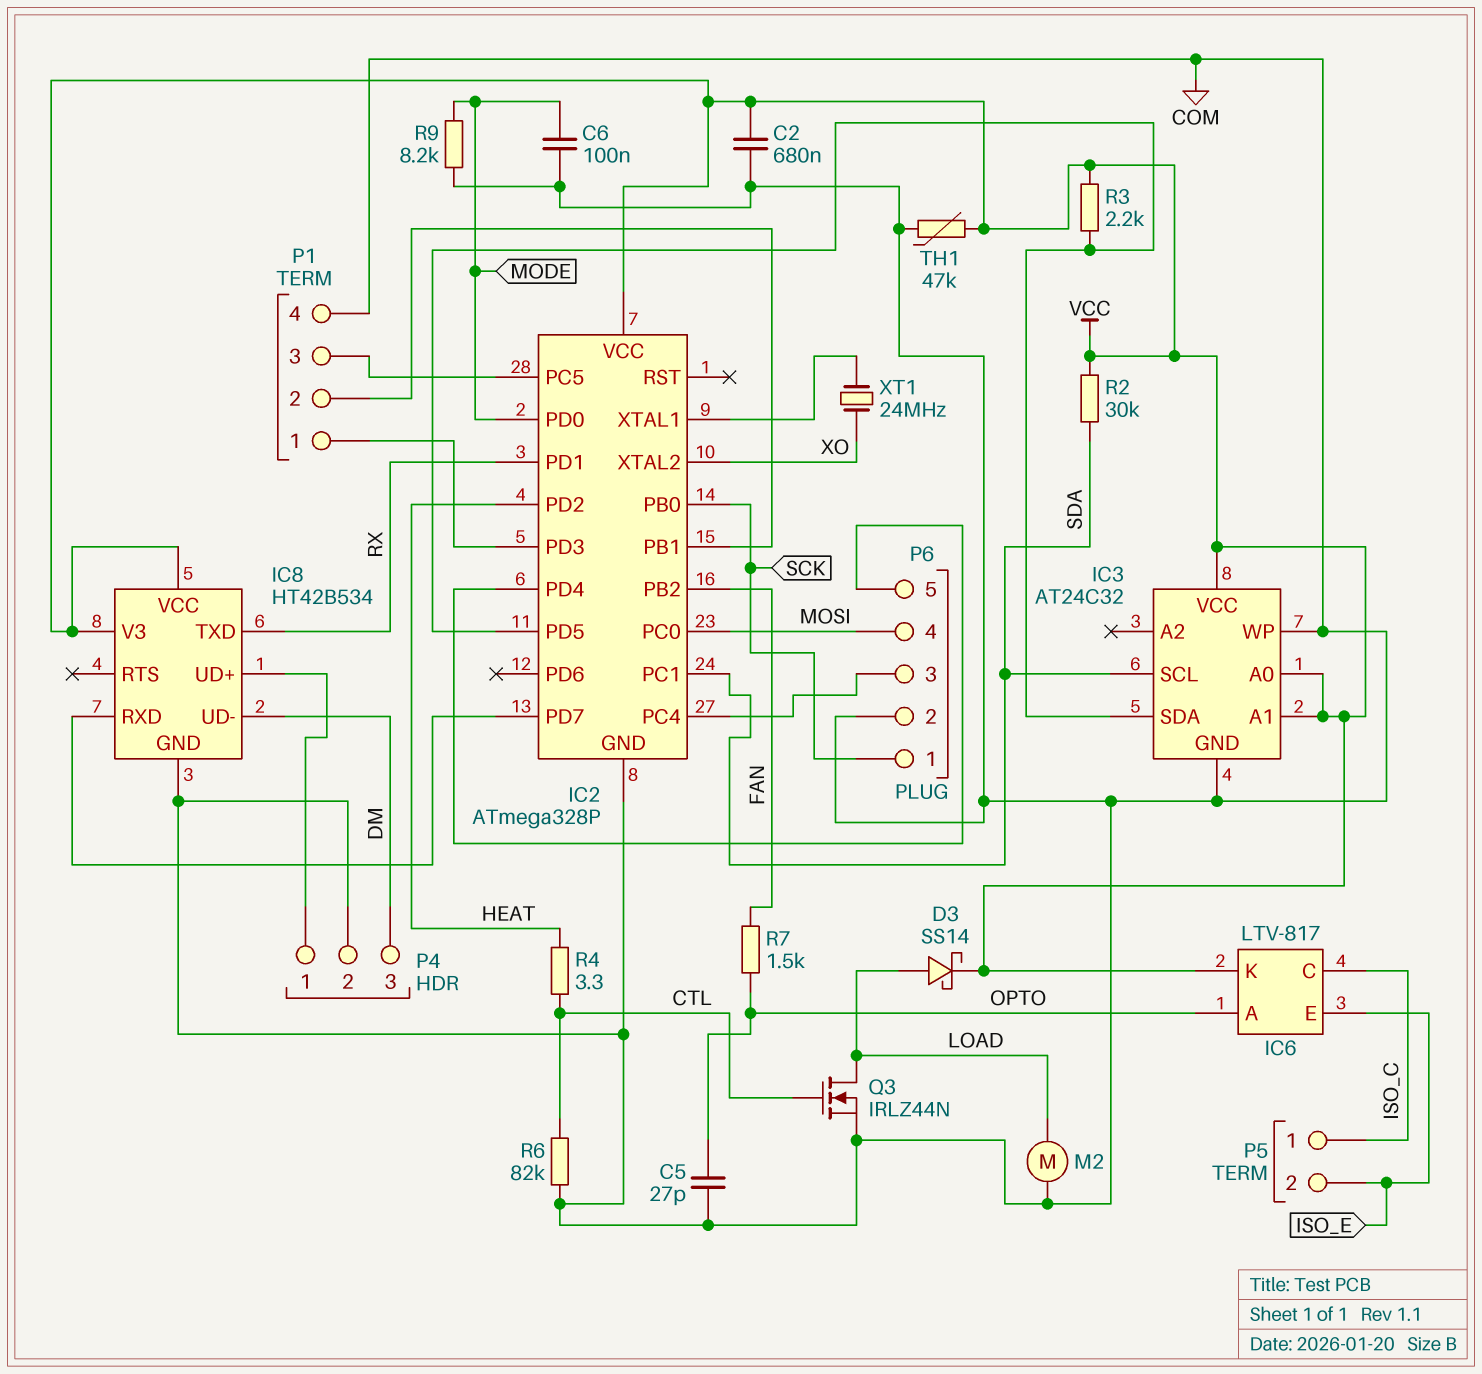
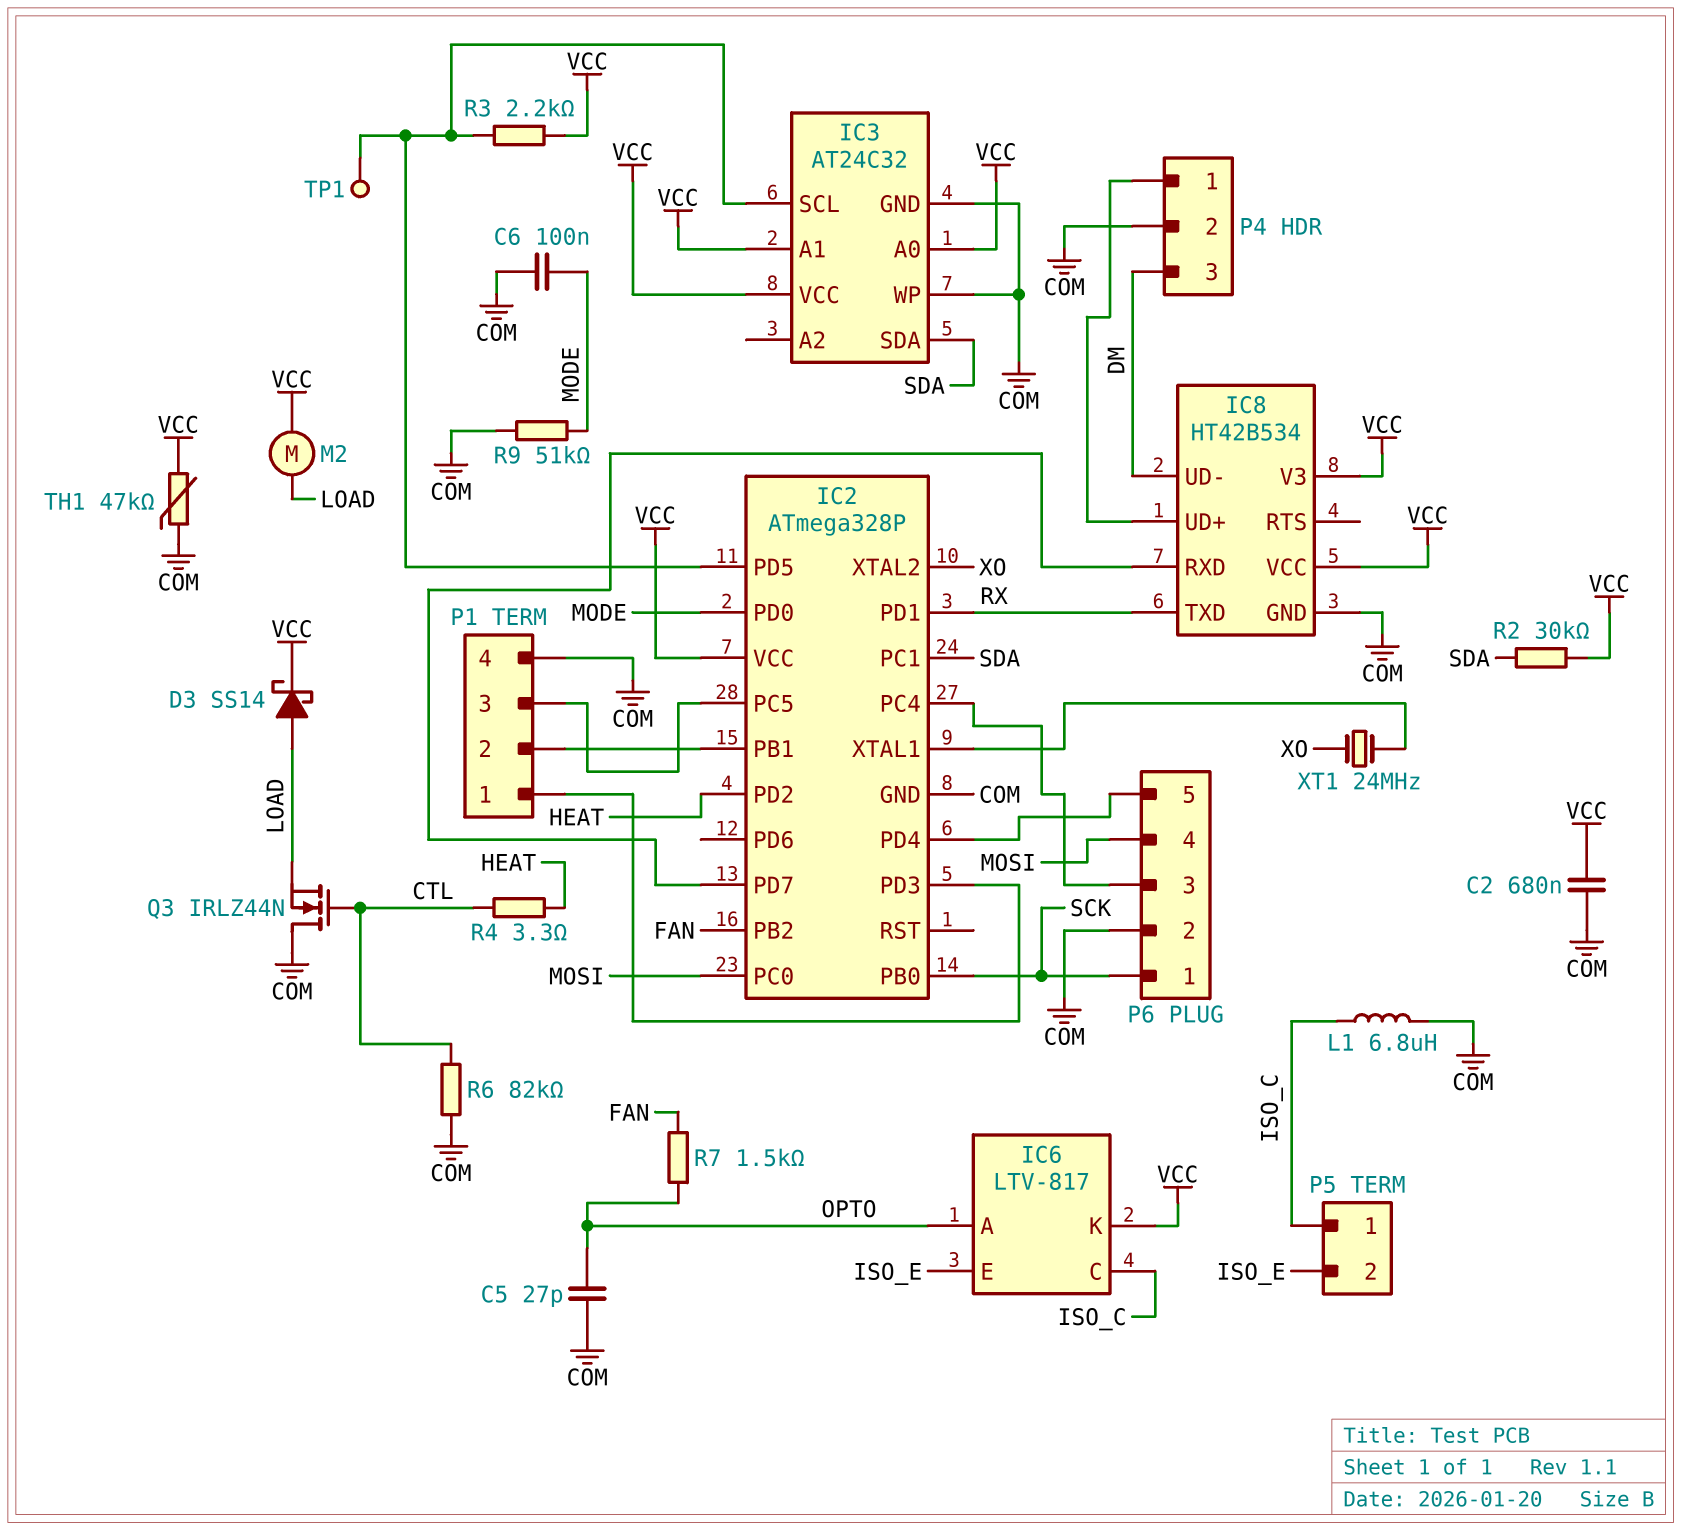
IC3 pin SCL: SDA -> IC2/PD5
IC3 pin SDA: IC2/PD5 -> SDA
L1: none -> 6.8uH (COM, ISO_C)
M2: motor (COM, LOAD) -> motor (LOAD, VCC)
Q3: NMOS IRLZ44N (G CTL, D LOAD, S COM) -> NMOS IRLZ44N (G CTL, D COM, S LOAD)
R9: 8.2k (COM, MODE) -> 51k (COM, MODE)
TP1: none -> test point (IC2/PD5)

